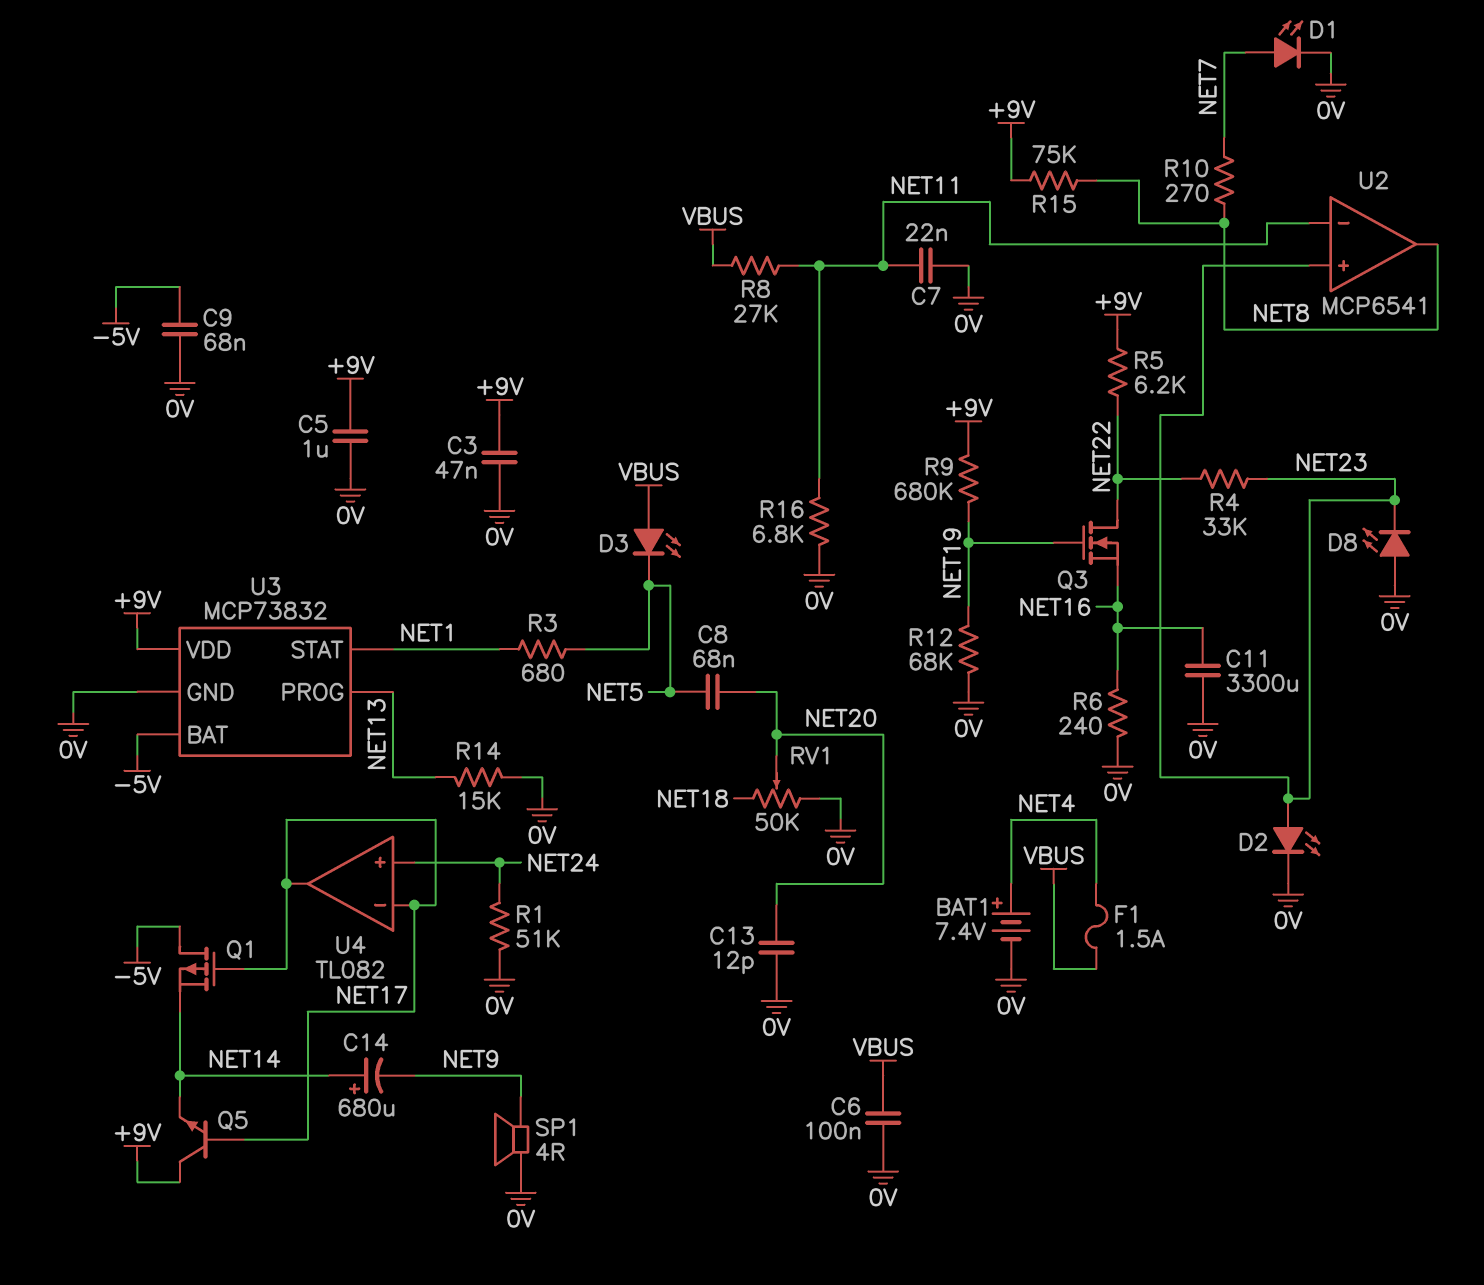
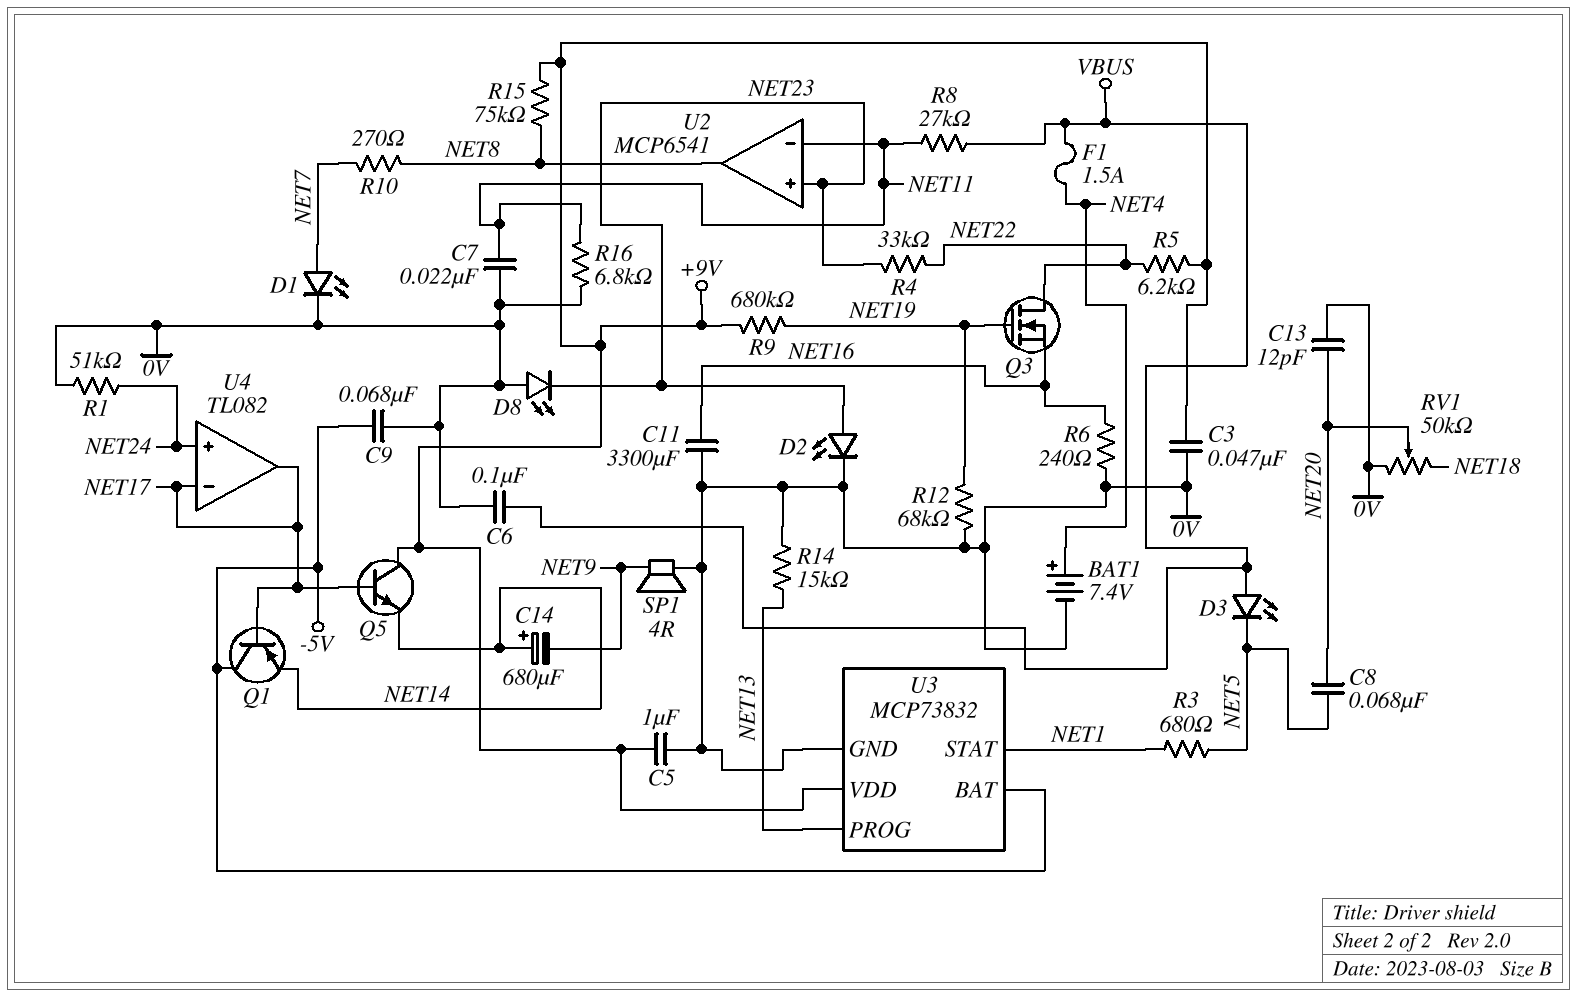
Q1: PMOS (G NET17, D -5V, S NET14) -> PNP (B NET17, C -5V, E NET14)

